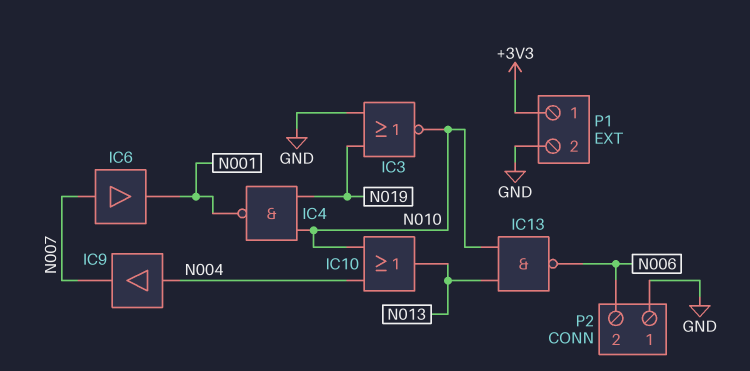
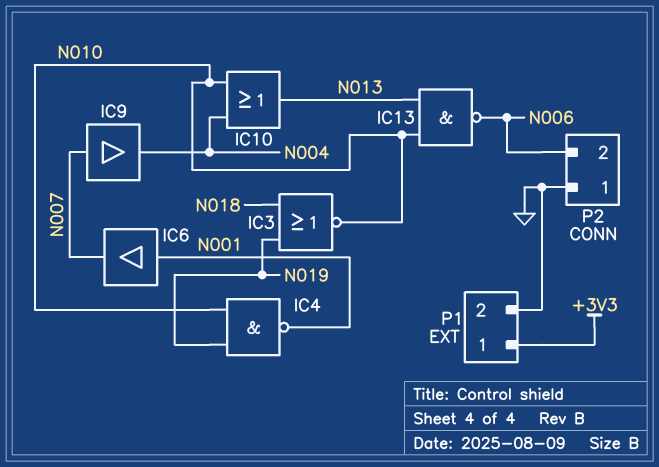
IC3: NOR (in GND, in N019, out N010) -> NOR (in N018, in N019, out N010)
IC6: buffer (in N007, out N001) -> buffer (in N001, out N007)
IC9: buffer (in N004, out N007) -> buffer (in N007, out N004)

